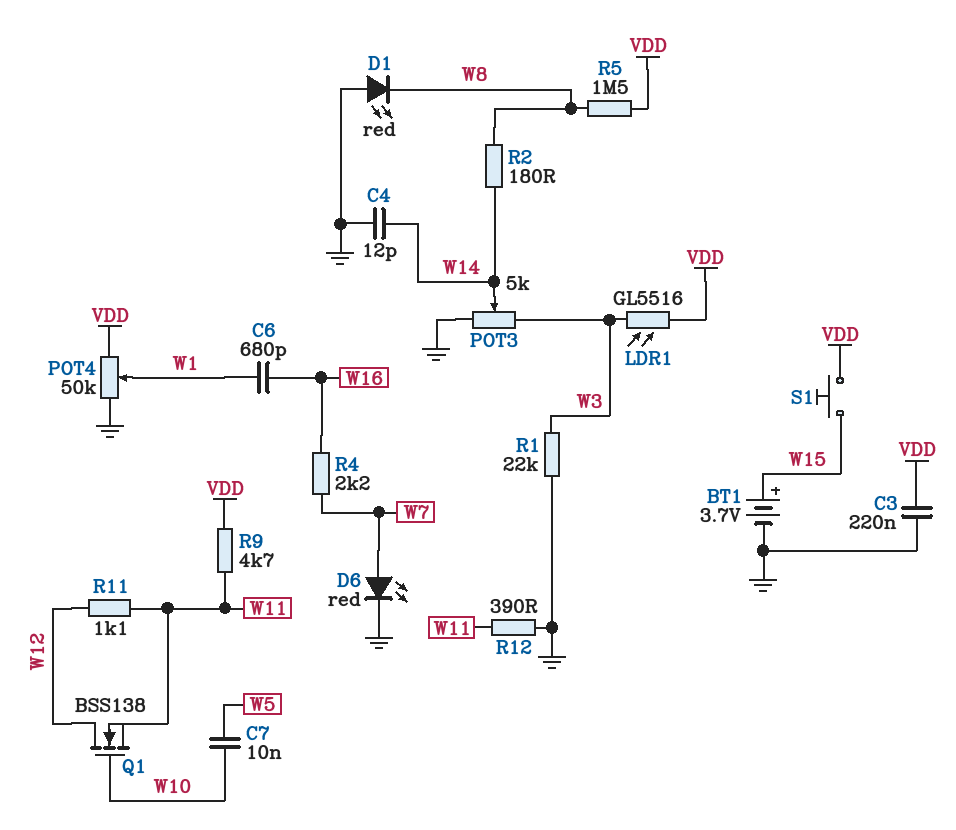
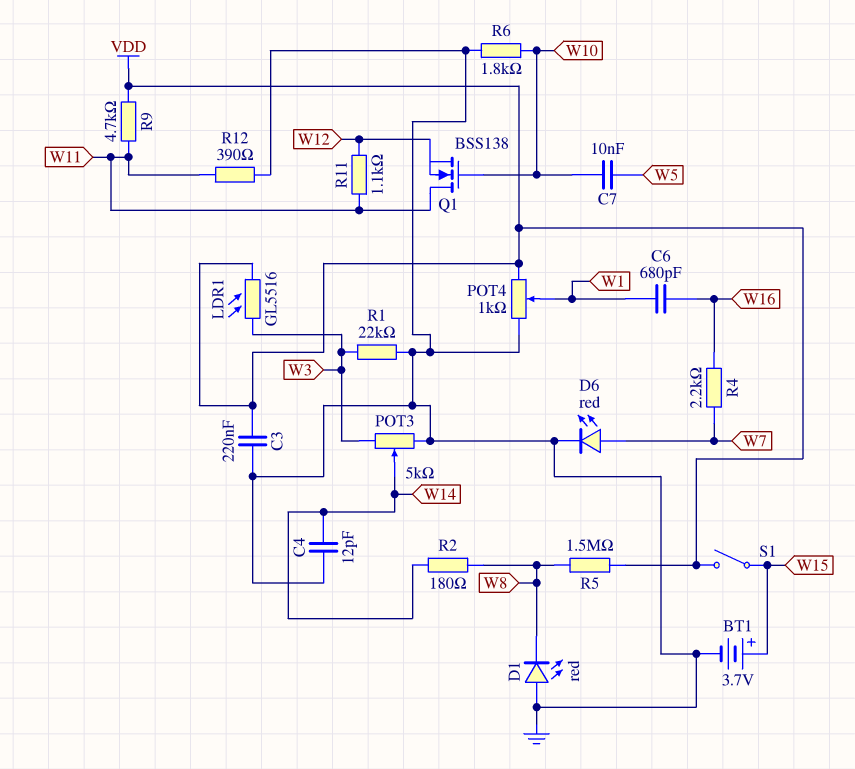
POT4: 50k (GND, VDD, wiper W1) -> 1k (GND, VDD, wiper W1)
Q1: NMOS BSS138 (G W10, D W12, S W11) -> NMOS BSS138 (G W10, D W11, S W12)
R6: none -> 1.8k (GND, W10)
S1: button (VDD, W15) -> switch (VDD, W15)

